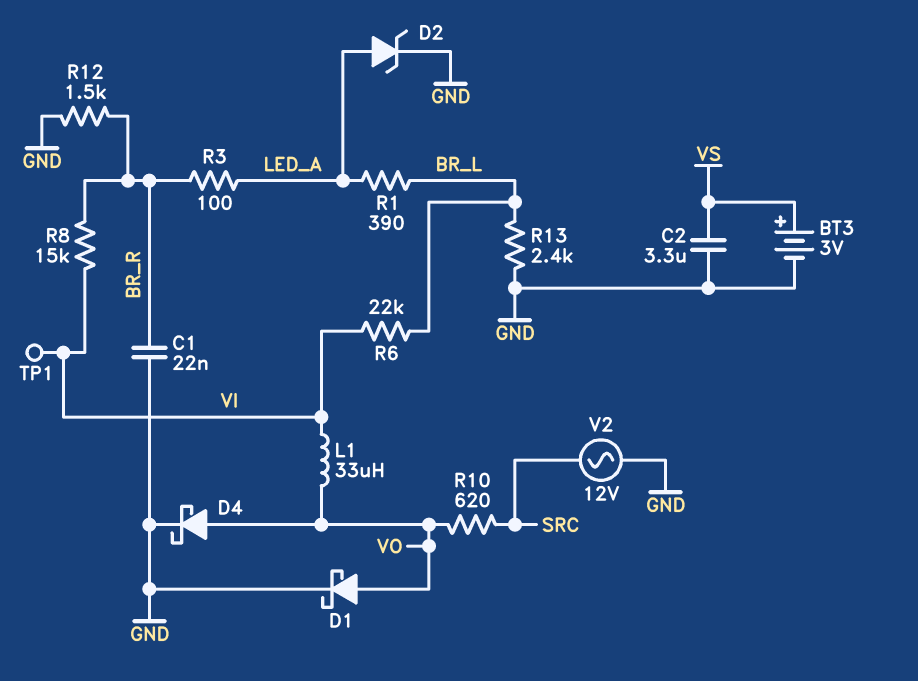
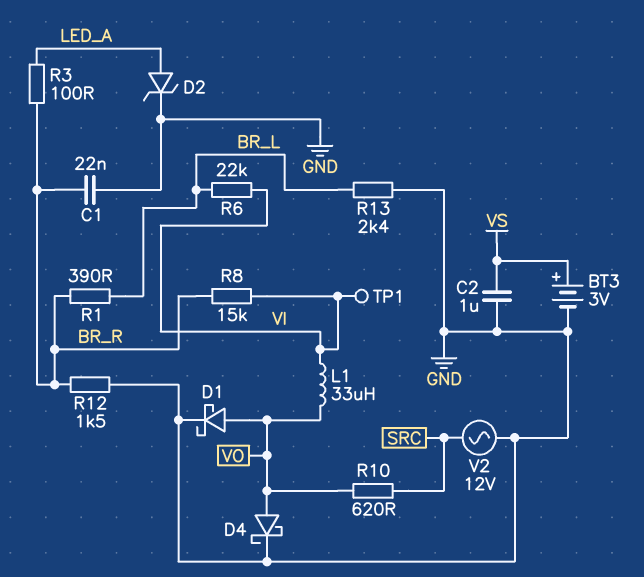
C2: 3.3uF (GND, VS) -> 1uF (GND, VS)
R1: 390 (BR_L, LED_A) -> 390 (BR_L, BR_R)

